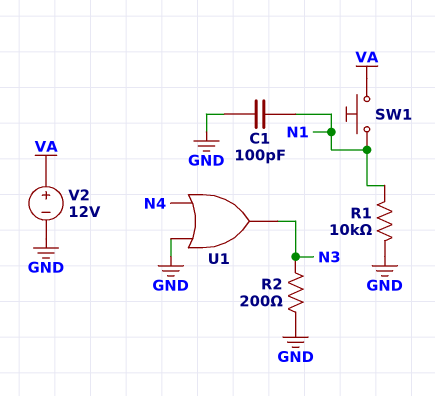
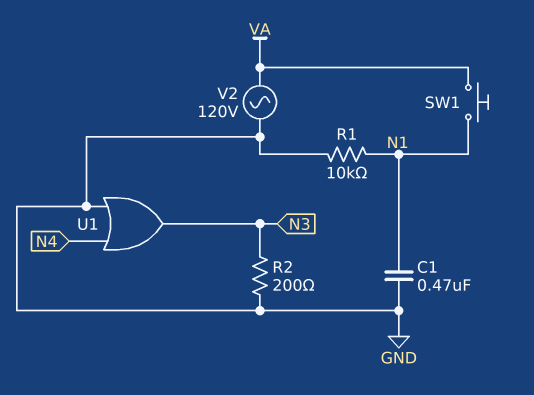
C1: 100pF (GND, N1) -> 470nF (GND, N1)
V2: 12V (plus VA, minus GND) -> AC 120V (GND, VA)

